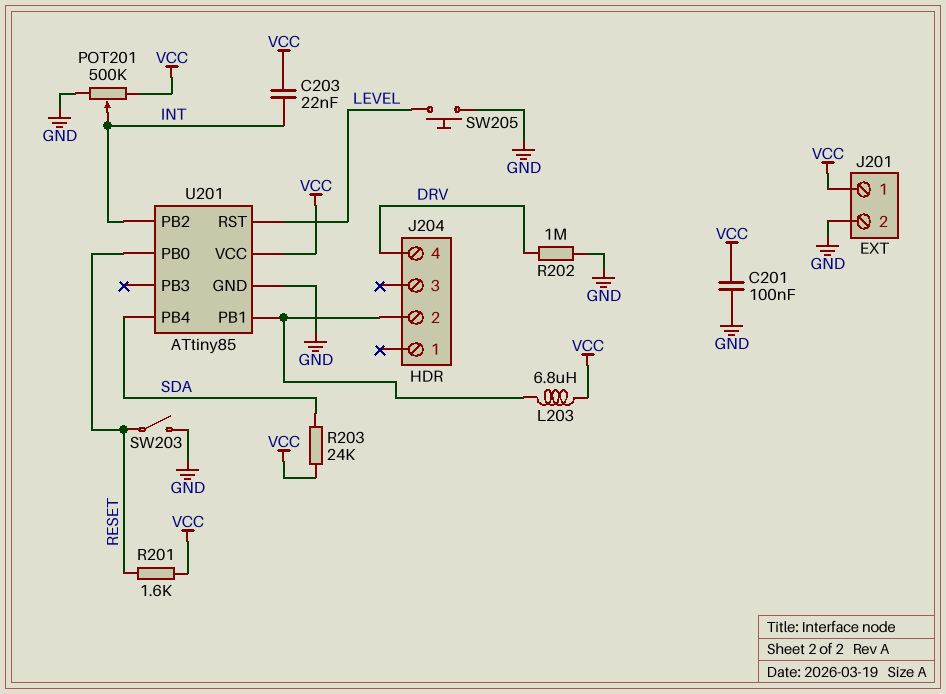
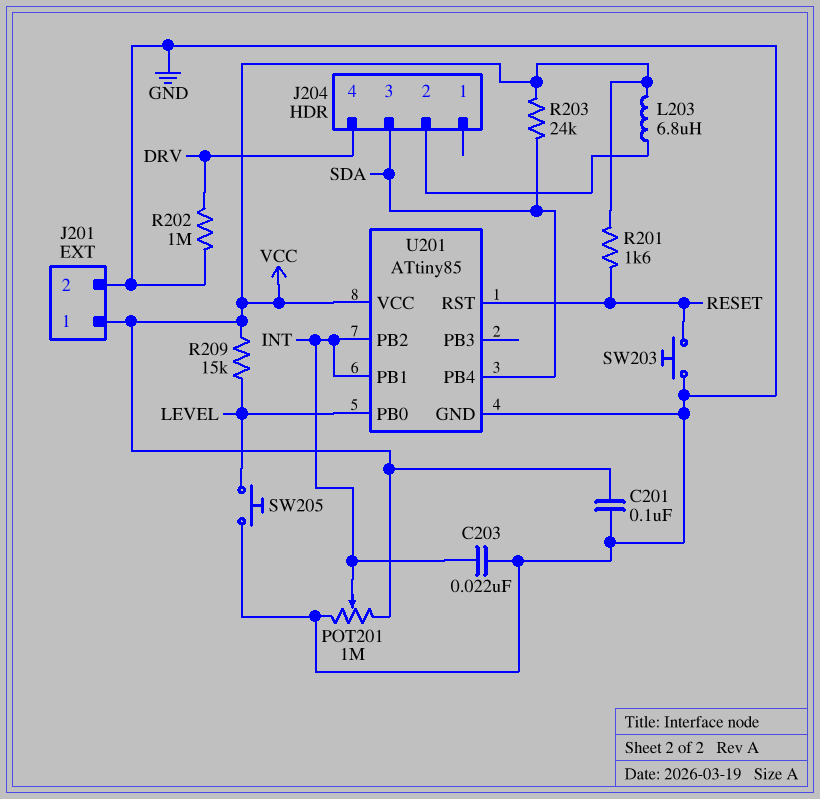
C203: 22nF (INT, VCC) -> 22nF (GND, INT)
J204 pin 3: none -> SDA
POT201: 500k (GND, VCC, wiper INT) -> 1M (GND, VCC, wiper INT)
R209: none -> 15k (LEVEL, VCC)
SW203: switch (GND, RESET) -> button (GND, RESET)
U201 pin PB0: RESET -> LEVEL
U201 pin PB1: J204/2 -> INT
U201 pin RST: LEVEL -> RESET

